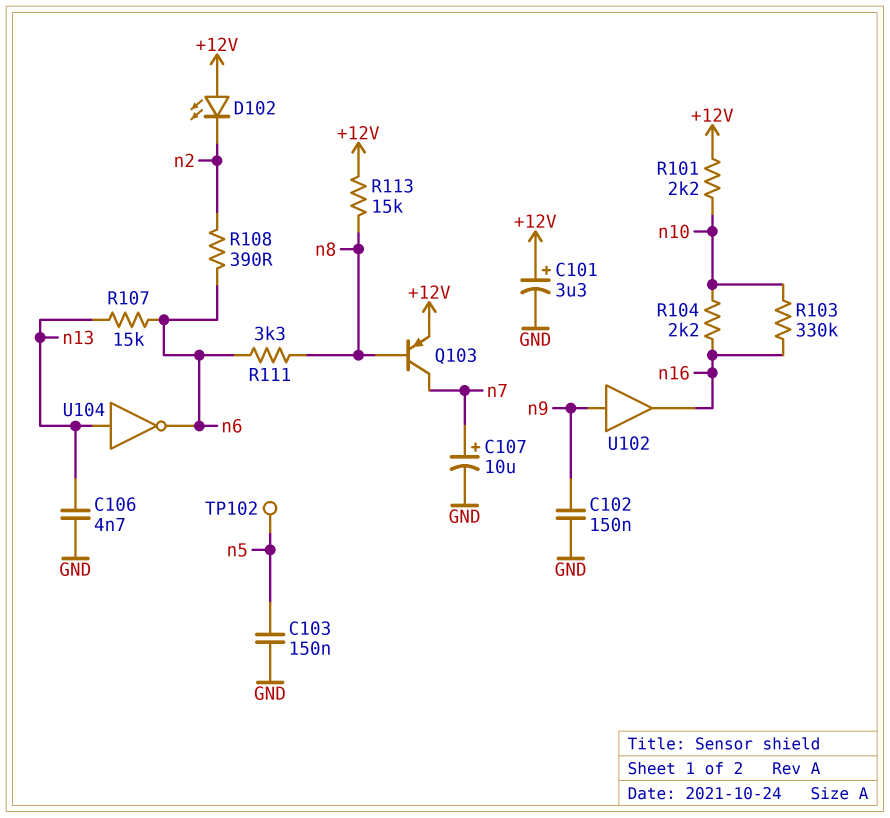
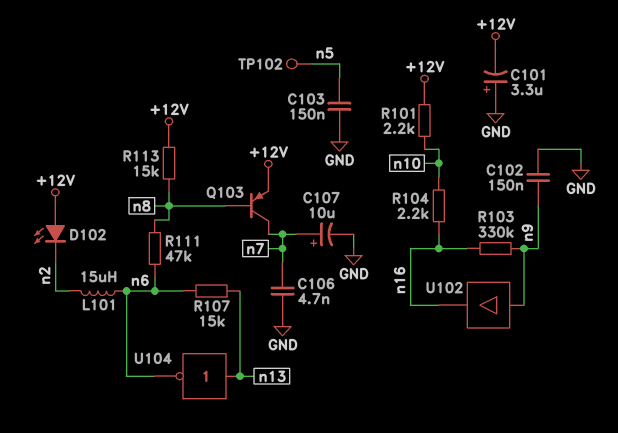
C101: 3.3uF (plus +12V, minus GND) -> 3.3uF (plus GND, minus +12V)
C106: 4.7nF (GND, n13) -> 4.7nF (GND, n7)
L101: none -> 15uH (n2, n6)
R103: 330k (n10, n16) -> 330k (n9, n16)
R108: 390 (n2, n6) -> none
R111: 3.3k (n6, n8) -> 47k (n6, n8)

